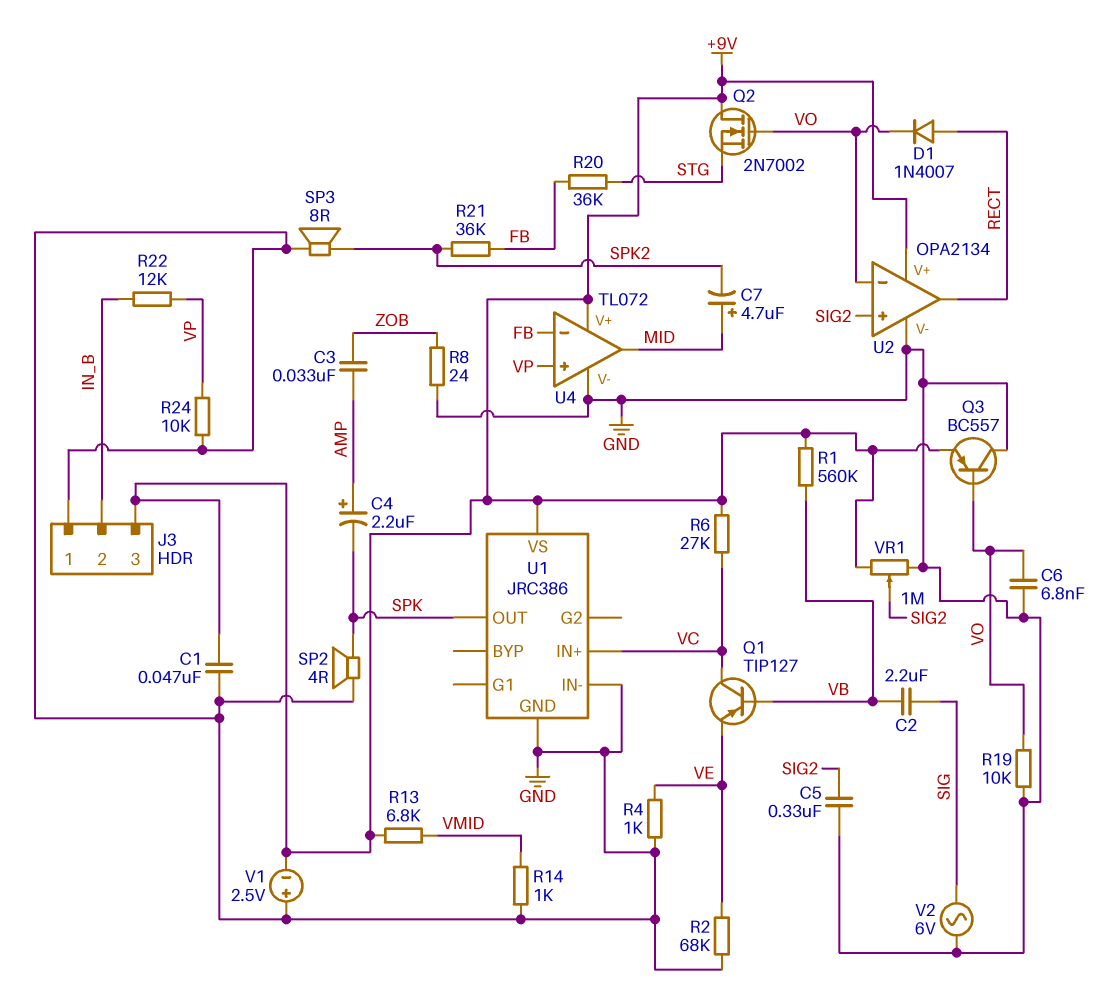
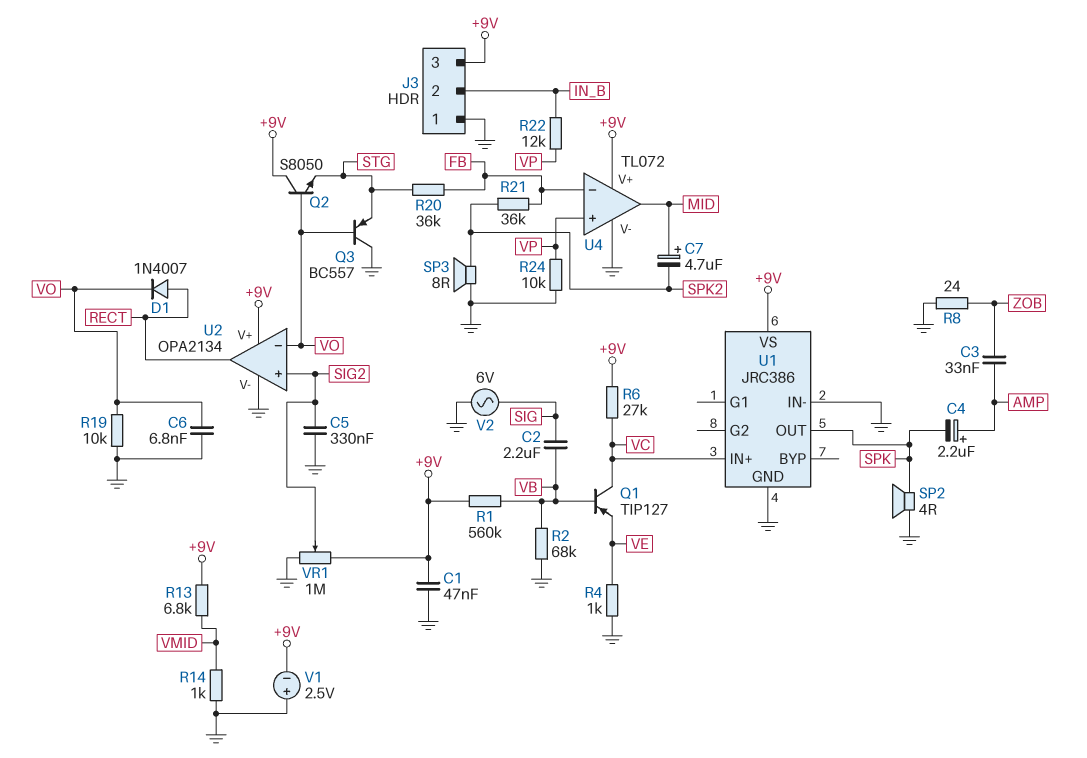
Q2: NMOS 2N7002 (G VO, D +9V, S STG) -> NPN S8050 (B VO, C +9V, E STG)
Q3: PNP BC557 (B VO, C GND, E +9V) -> PNP BC557 (B VO, C GND, E STG)
R2: 68k (GND, VE) -> 68k (GND, VB)

